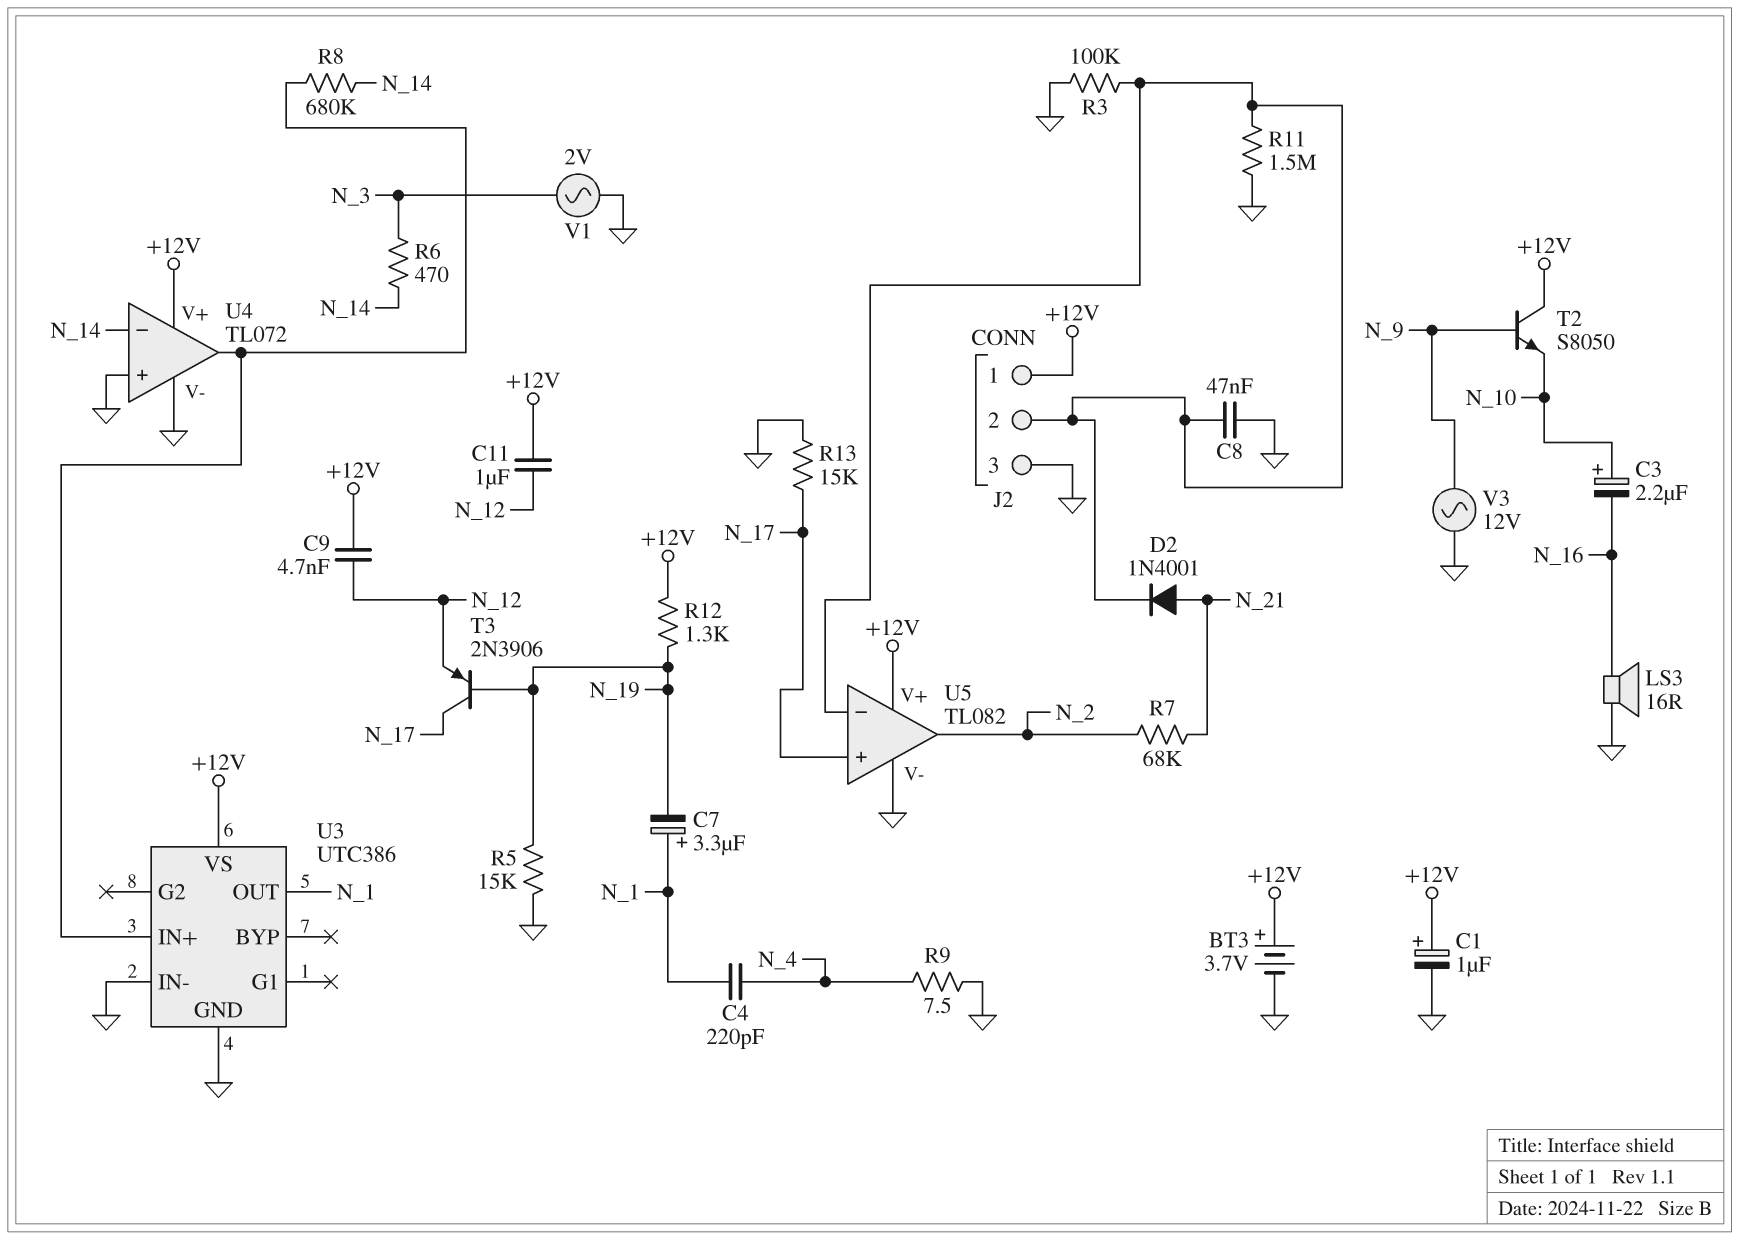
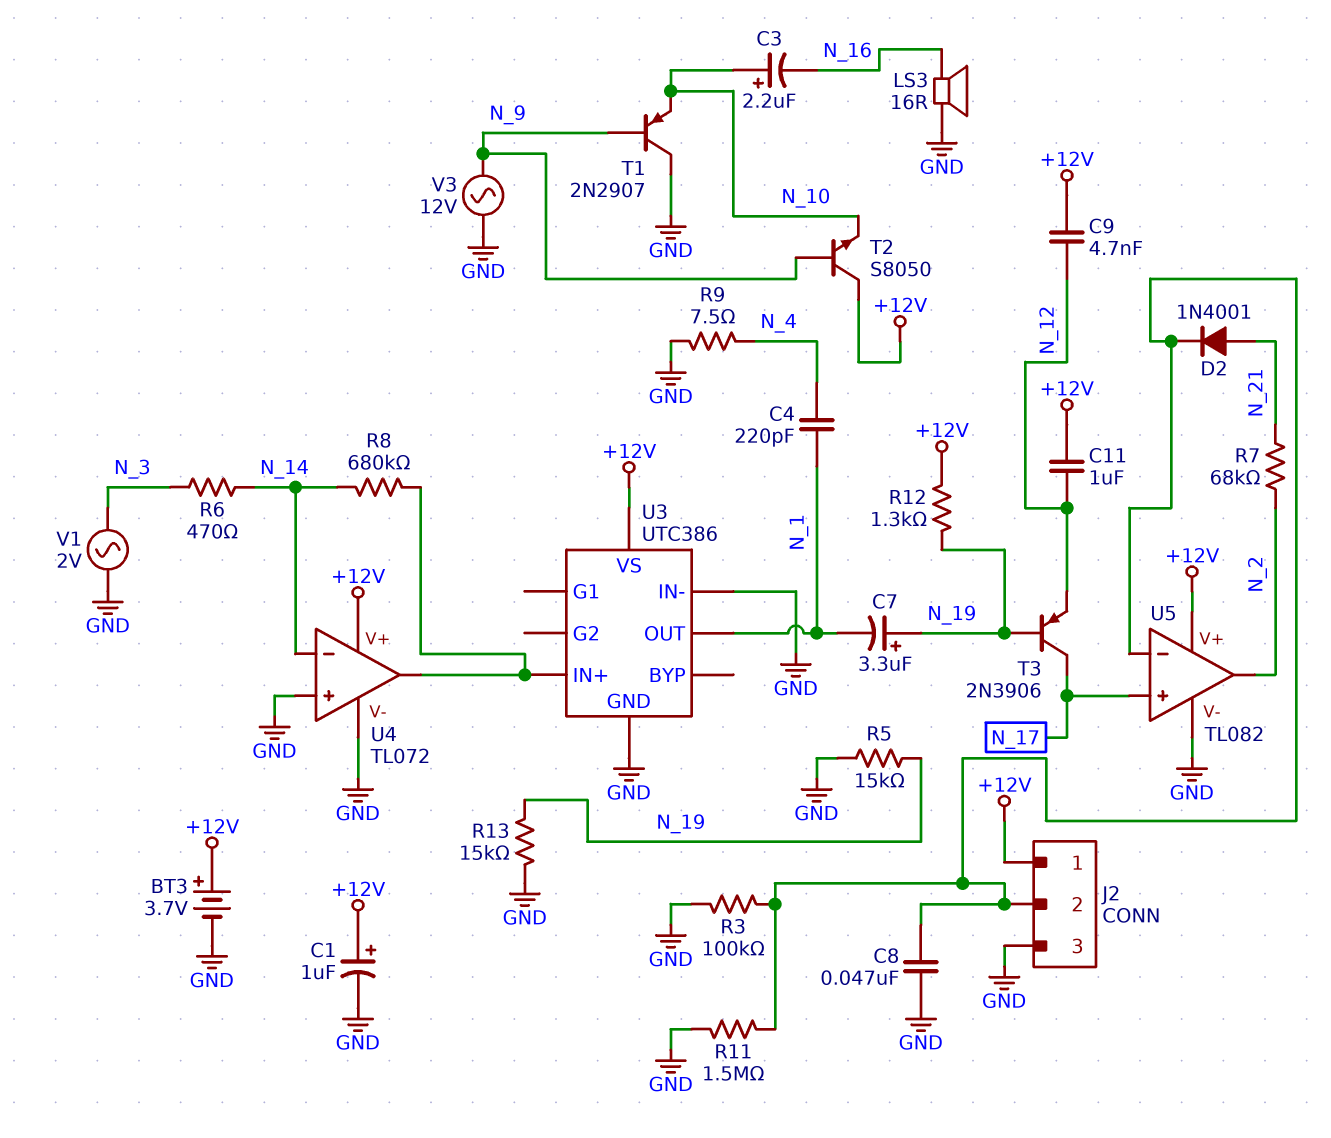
C7: 3.3uF (plus N_1, minus N_19) -> 3.3uF (plus N_19, minus N_1)
R13: 15k (GND, N_17) -> 15k (GND, N_19)
T1: none -> PNP 2N2907 (B N_9, C GND, E N_10)

